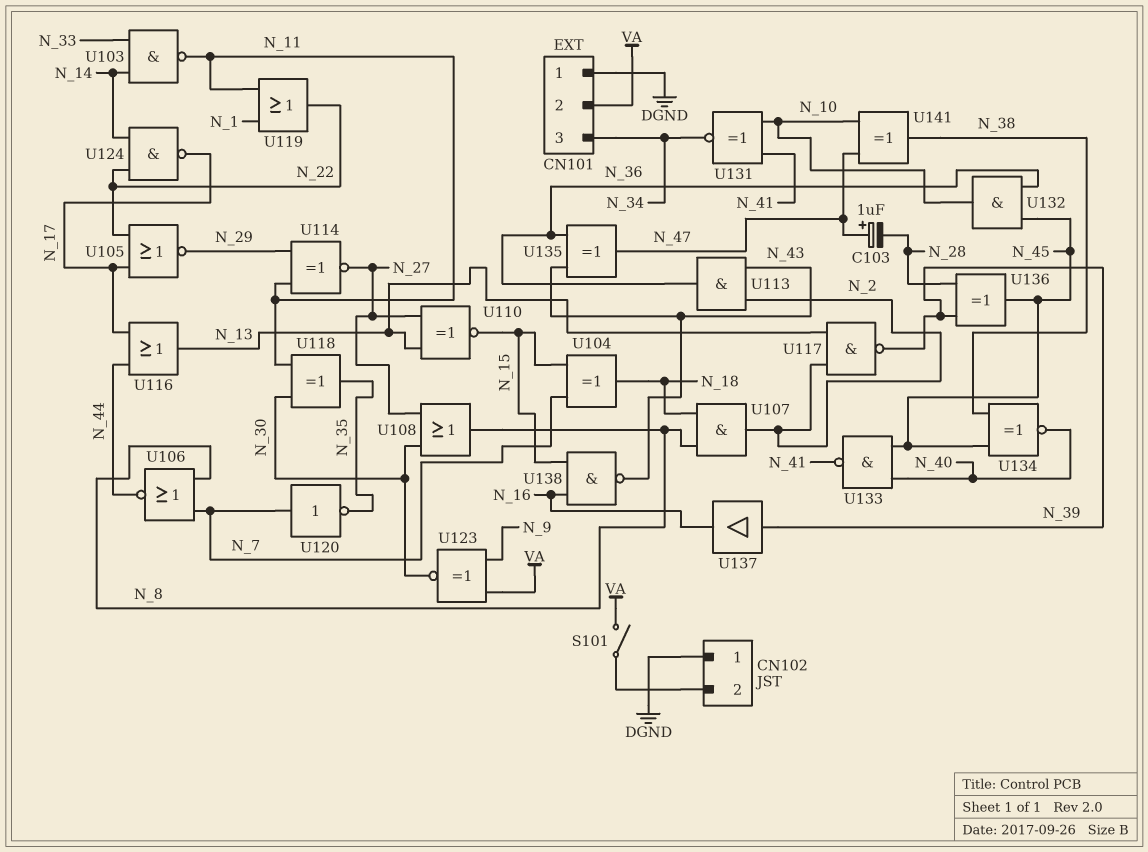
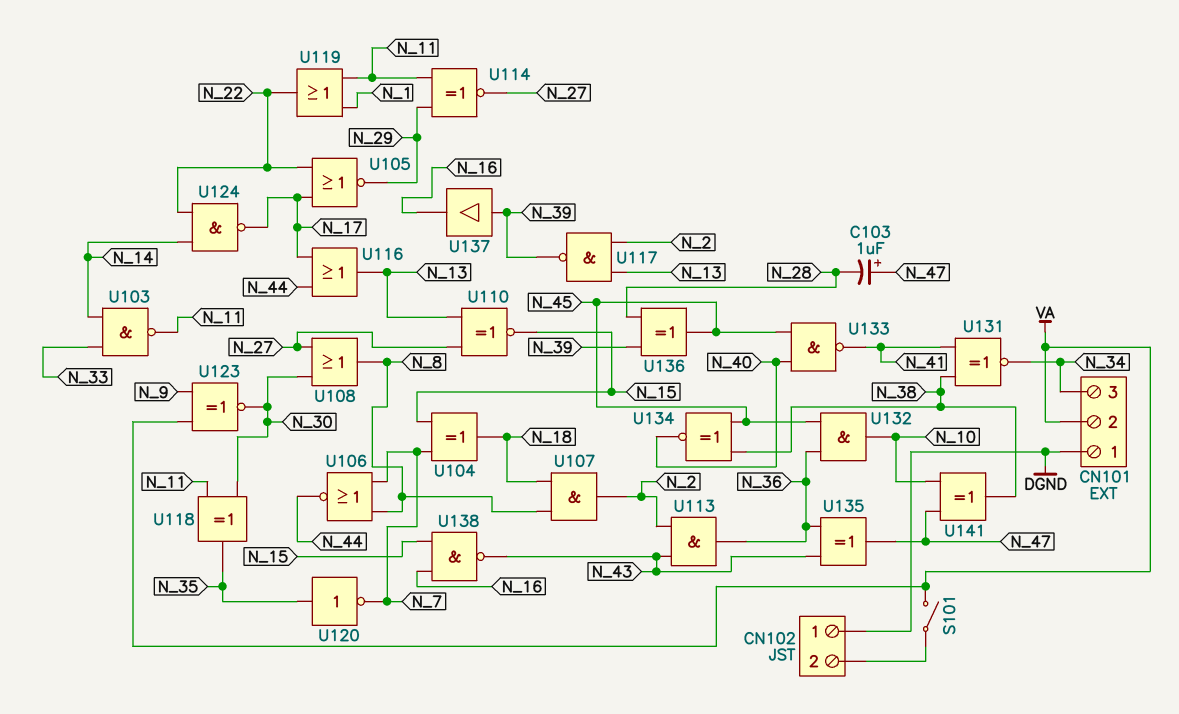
U120: NOT (in N_7, out N_35) -> NOT (in N_35, out N_7)
U131: XNOR (in N_10, in N_41, out N_34) -> XNOR (in N_38, in N_41, out N_34)

